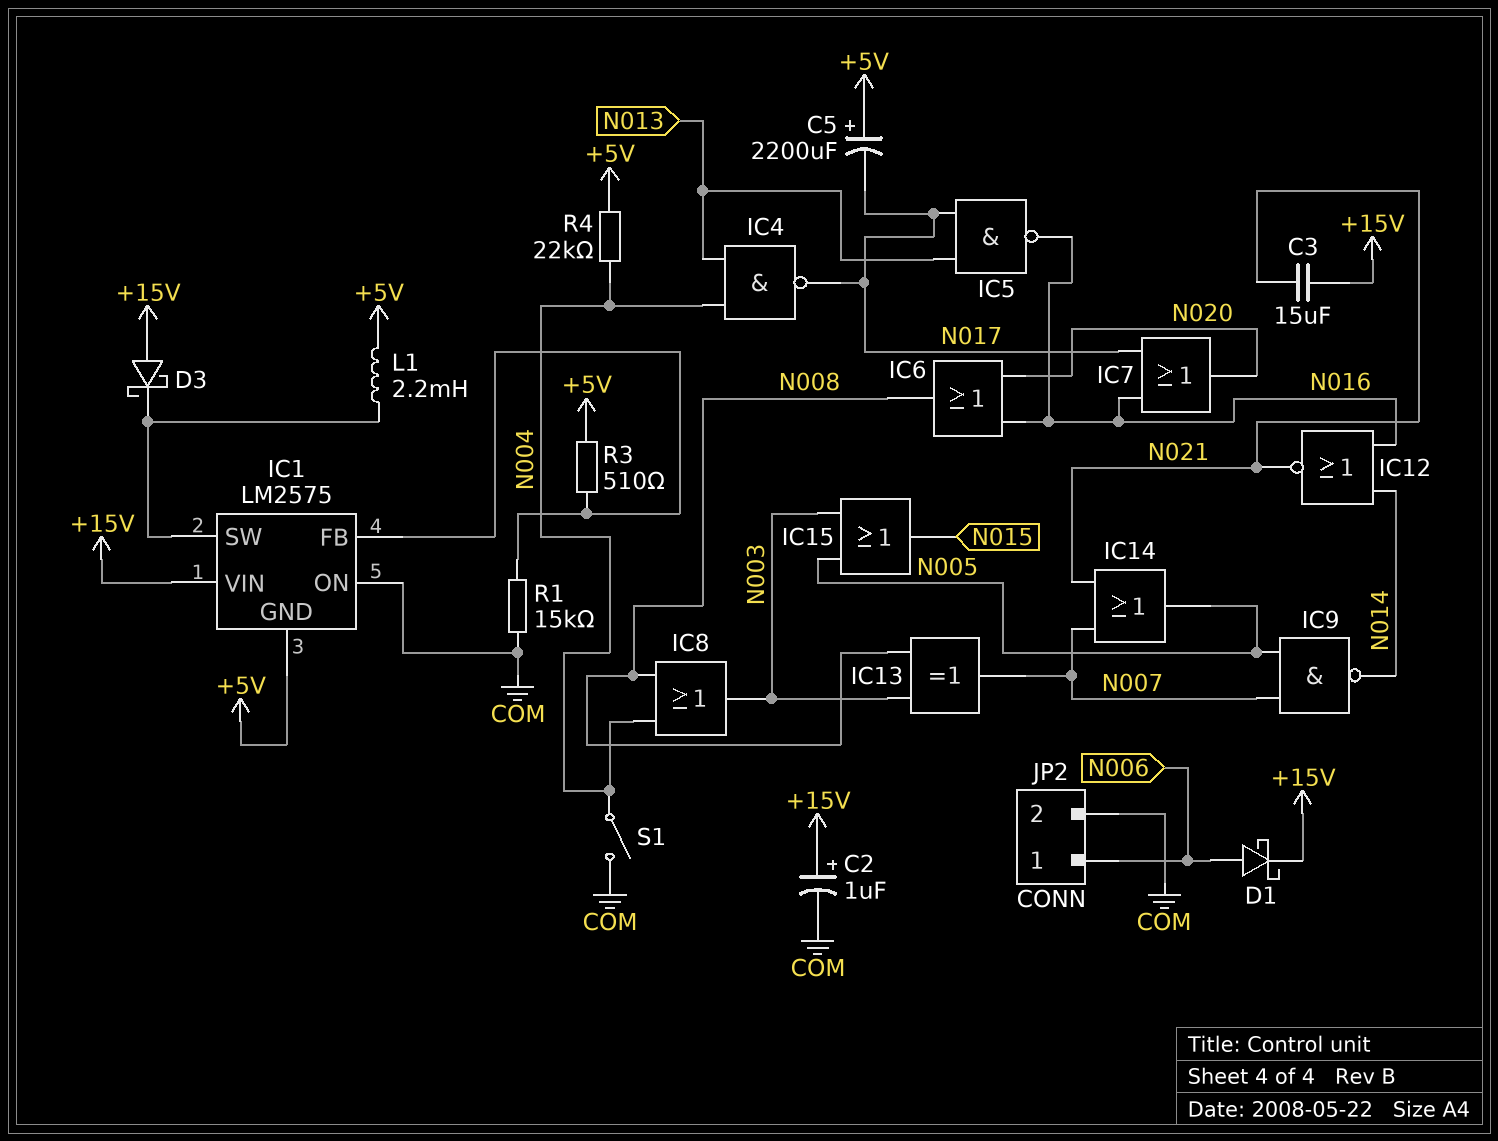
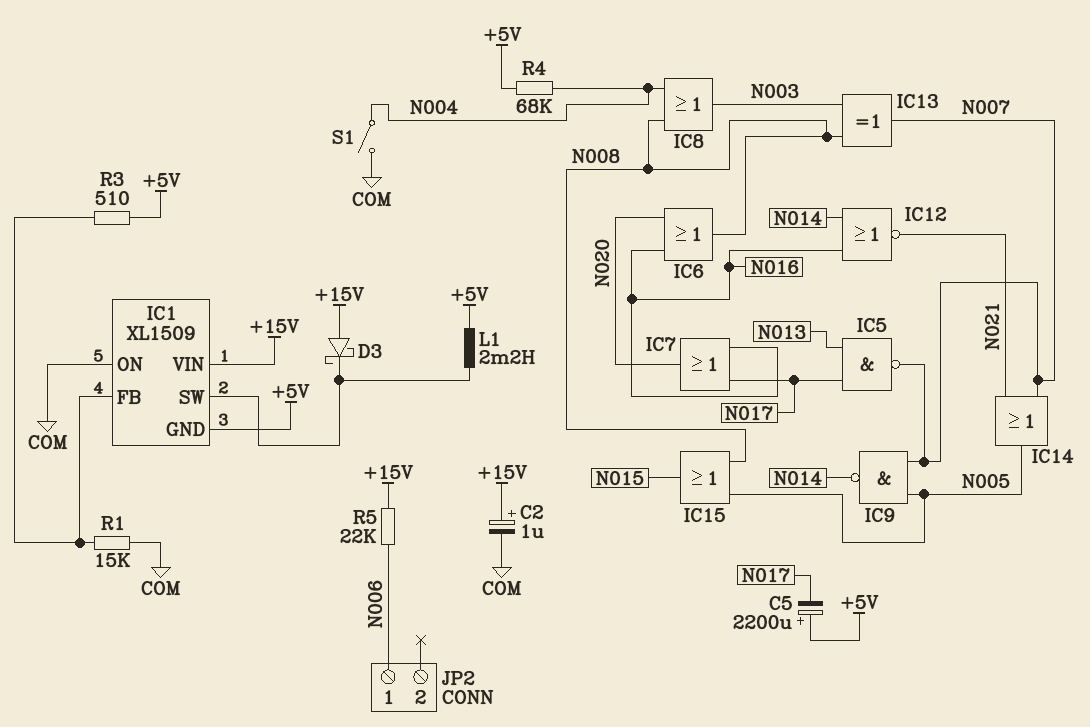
C3: 15uF (+15V, N021) -> none
D1: schottky (A N006, K +15V) -> none
IC1: LM2575 -> XL1509
IC4: NAND (in N004, in N013, out N017) -> none
IC5: NAND (in N013, in N017, out N016) -> NAND (in N013, in N017, out N007)
IC15: OR (in N003, in N005, out N015) -> OR (in N005, in N008, out N015)
JP2 pin 2: COM -> none
R4: 22k (+5V, N004) -> 68k (+5V, N004)
R5: none -> 22k (+15V, N006)

